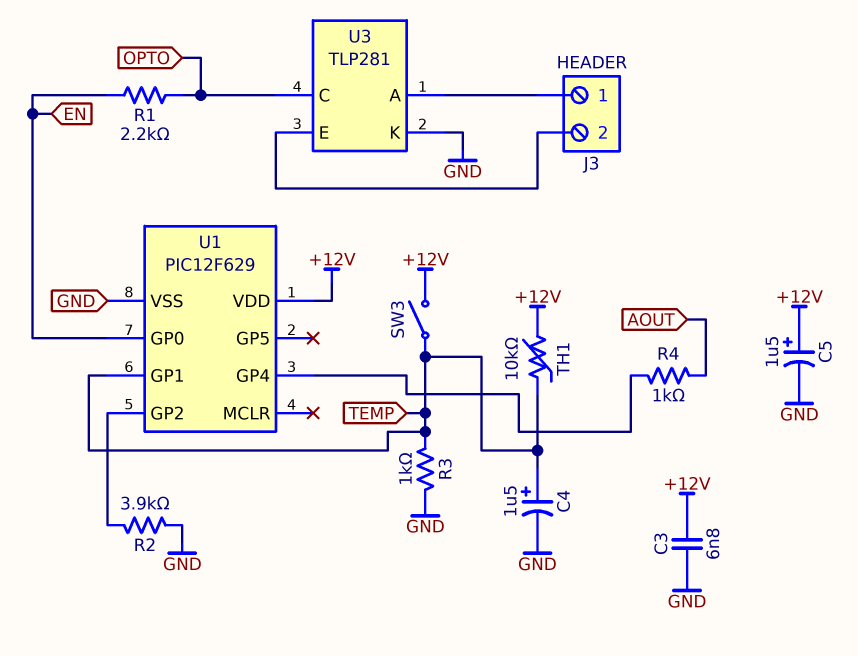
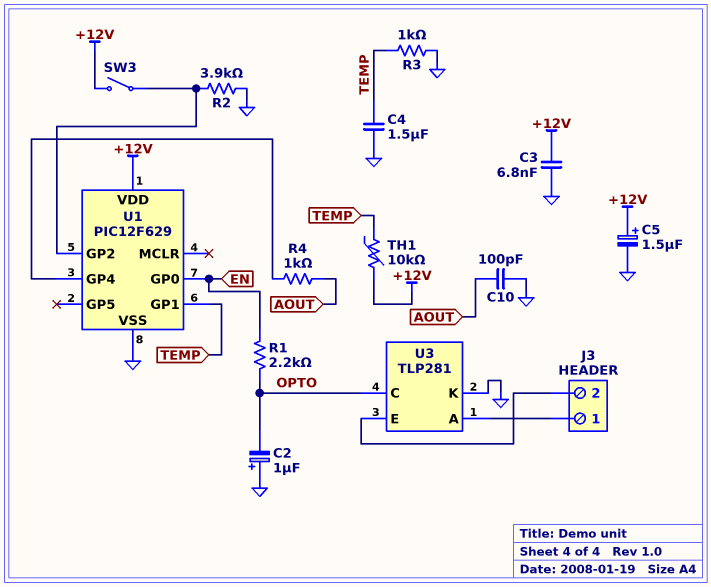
C2: none -> 1uF (plus GND, minus OPTO)
C4: 1.5uF (plus TEMP, minus GND) -> 1.5uF (GND, TEMP)
C10: none -> 100pF (AOUT, GND)
SW3: switch (+12V, TEMP) -> switch (+12V, U1/GP2)

